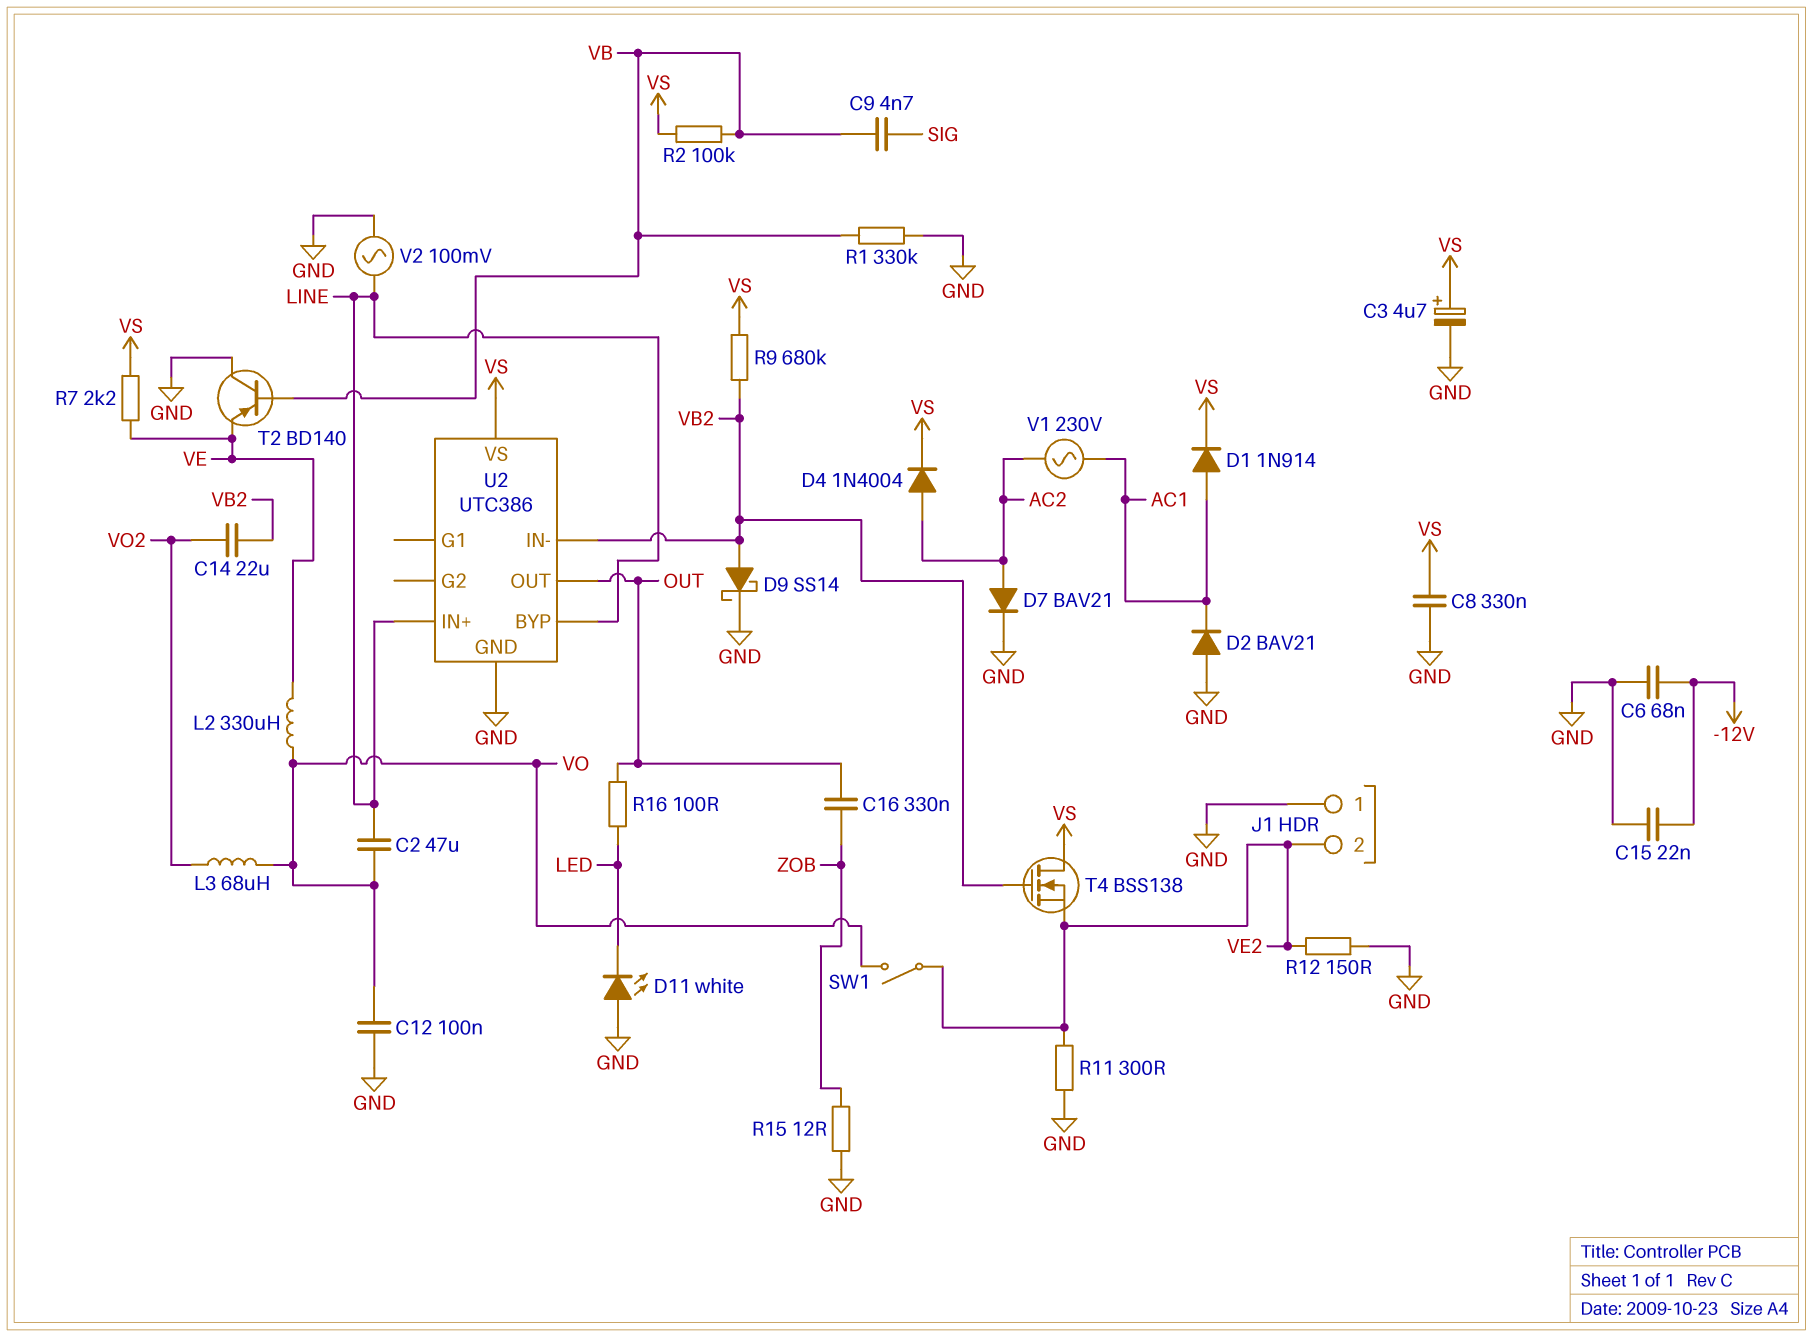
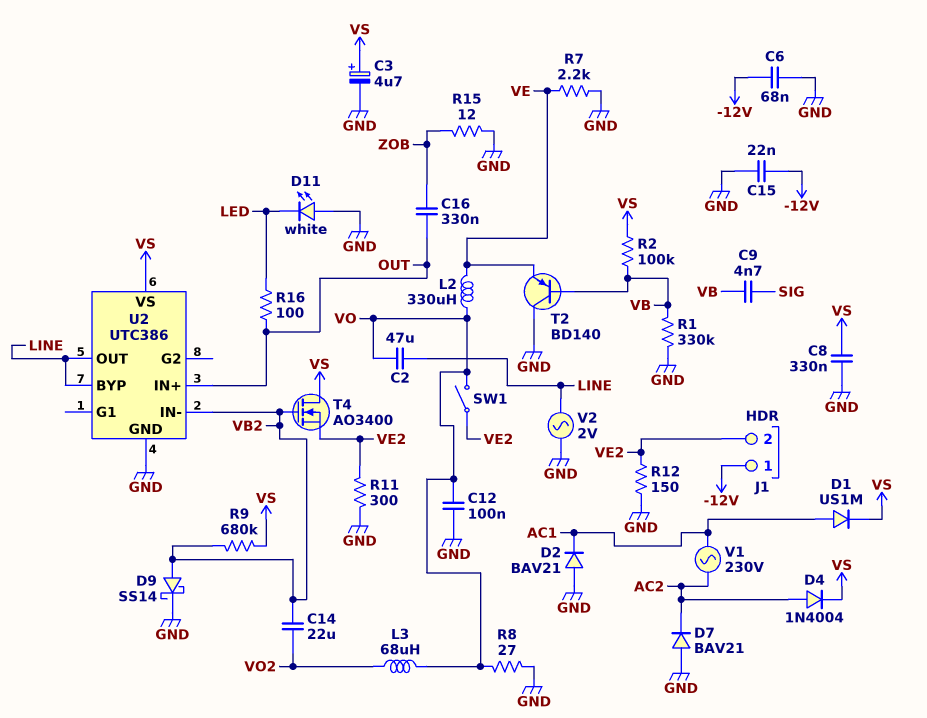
D1: diode 1N914 (A AC1, K VS) -> diode US1M (A AC1, K VS)
D7: diode BAV21 (A AC2, K GND) -> diode BAV21 (A GND, K AC2)
J1 pin 1: GND -> -12V
R7: 2.2k (VE, VS) -> 2.2k (GND, VE)
R8: none -> 27 (GND, VO)
T4: NMOS BSS138 (G VB2, D VS, S VE2) -> NMOS AO3400 (G VB2, D VS, S VE2)
U2 pin IN+: LINE -> OUT
U2 pin OUT: OUT -> LINE
V2: AC 100mV (GND, LINE) -> AC 2V (GND, LINE)

